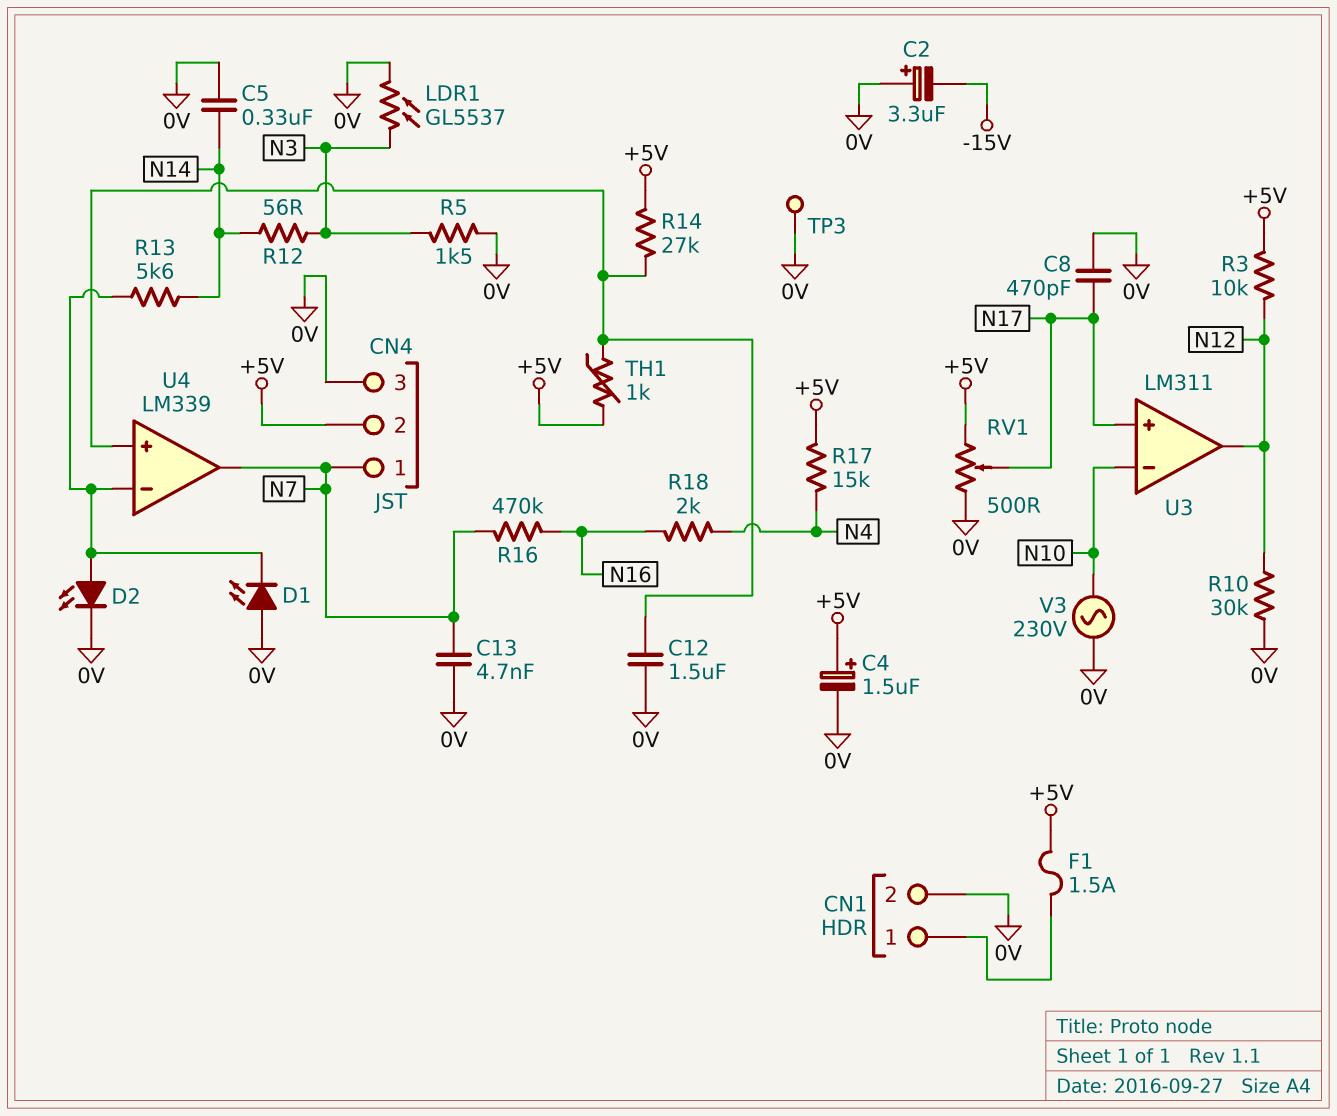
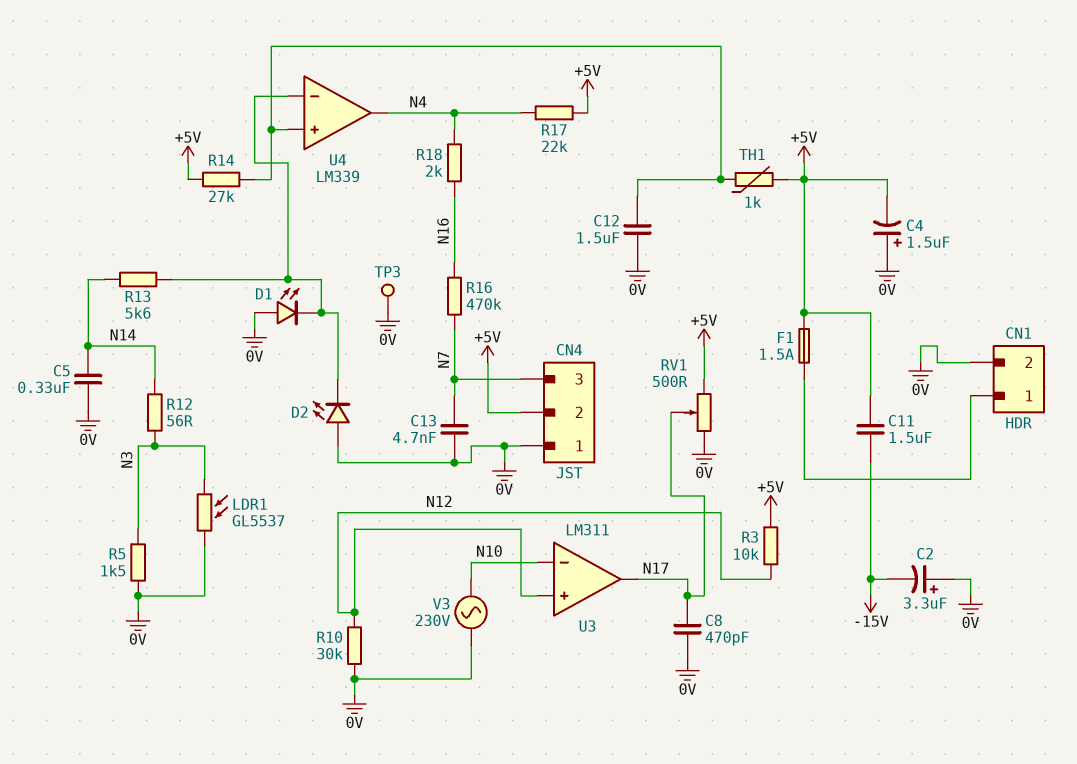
C4: 1.5uF (plus +5V, minus 0V) -> 1.5uF (plus 0V, minus +5V)
C11: none -> 1.5uF (+5V, -15V)
CN4 pin 1: N7 -> 0V
CN4 pin 3: 0V -> N7
D2: LED (A U4/in-, K 0V) -> LED (A 0V, K U4/in-)
R17: 15k (+5V, N4) -> 22k (+5V, N4)
U3 pin in+: N17 -> N12
U3 pin out: N12 -> N17
U4 pin out: N7 -> N4

